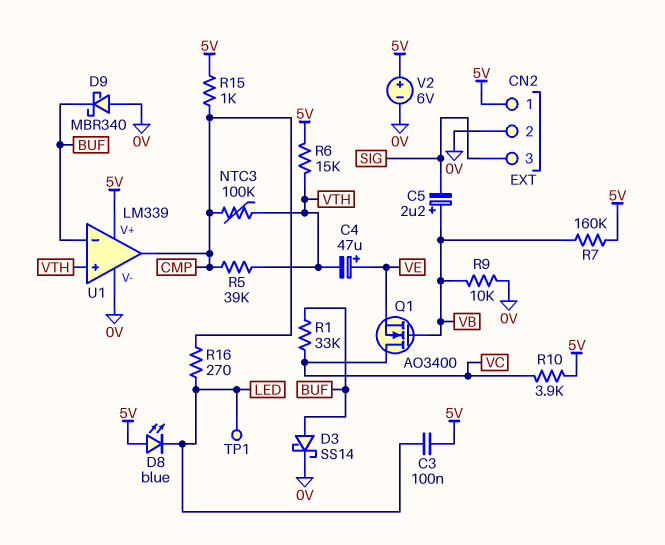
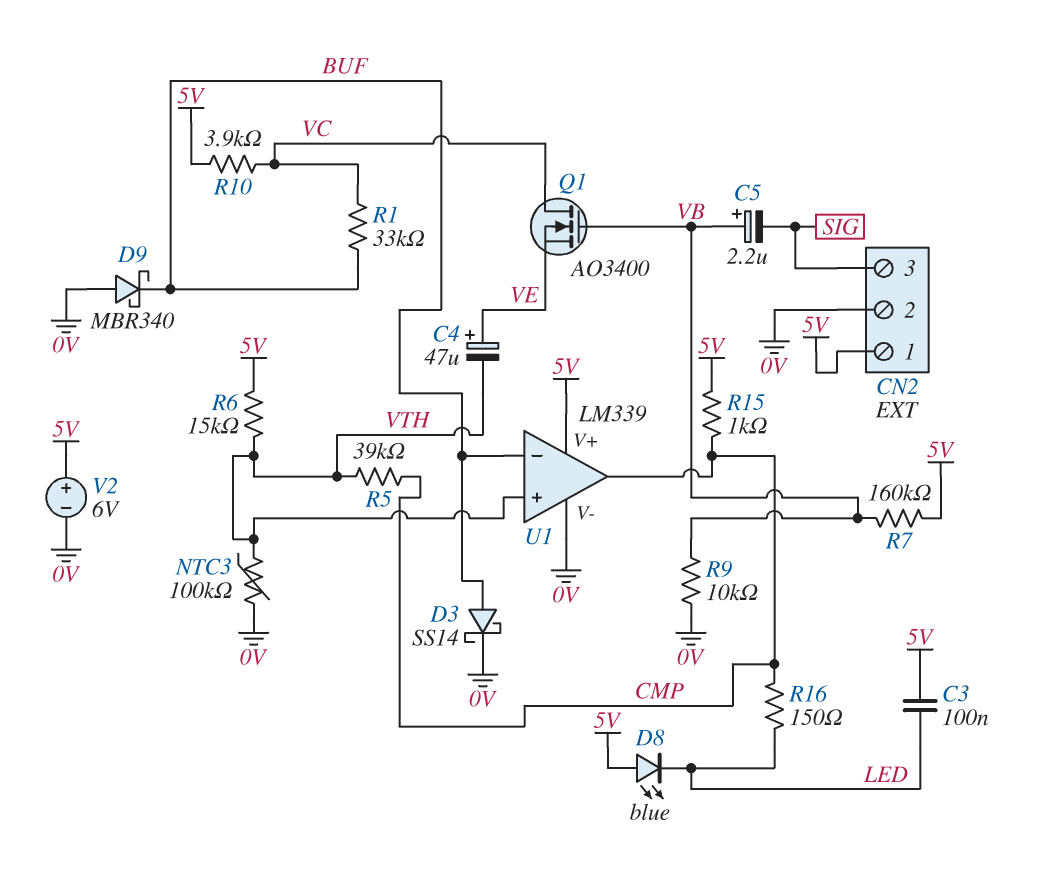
NTC3: 100k (CMP, VTH) -> 100k (0V, VTH)
R16: 270 (CMP, LED) -> 150 (CMP, LED)
TP1: test point (LED) -> none

